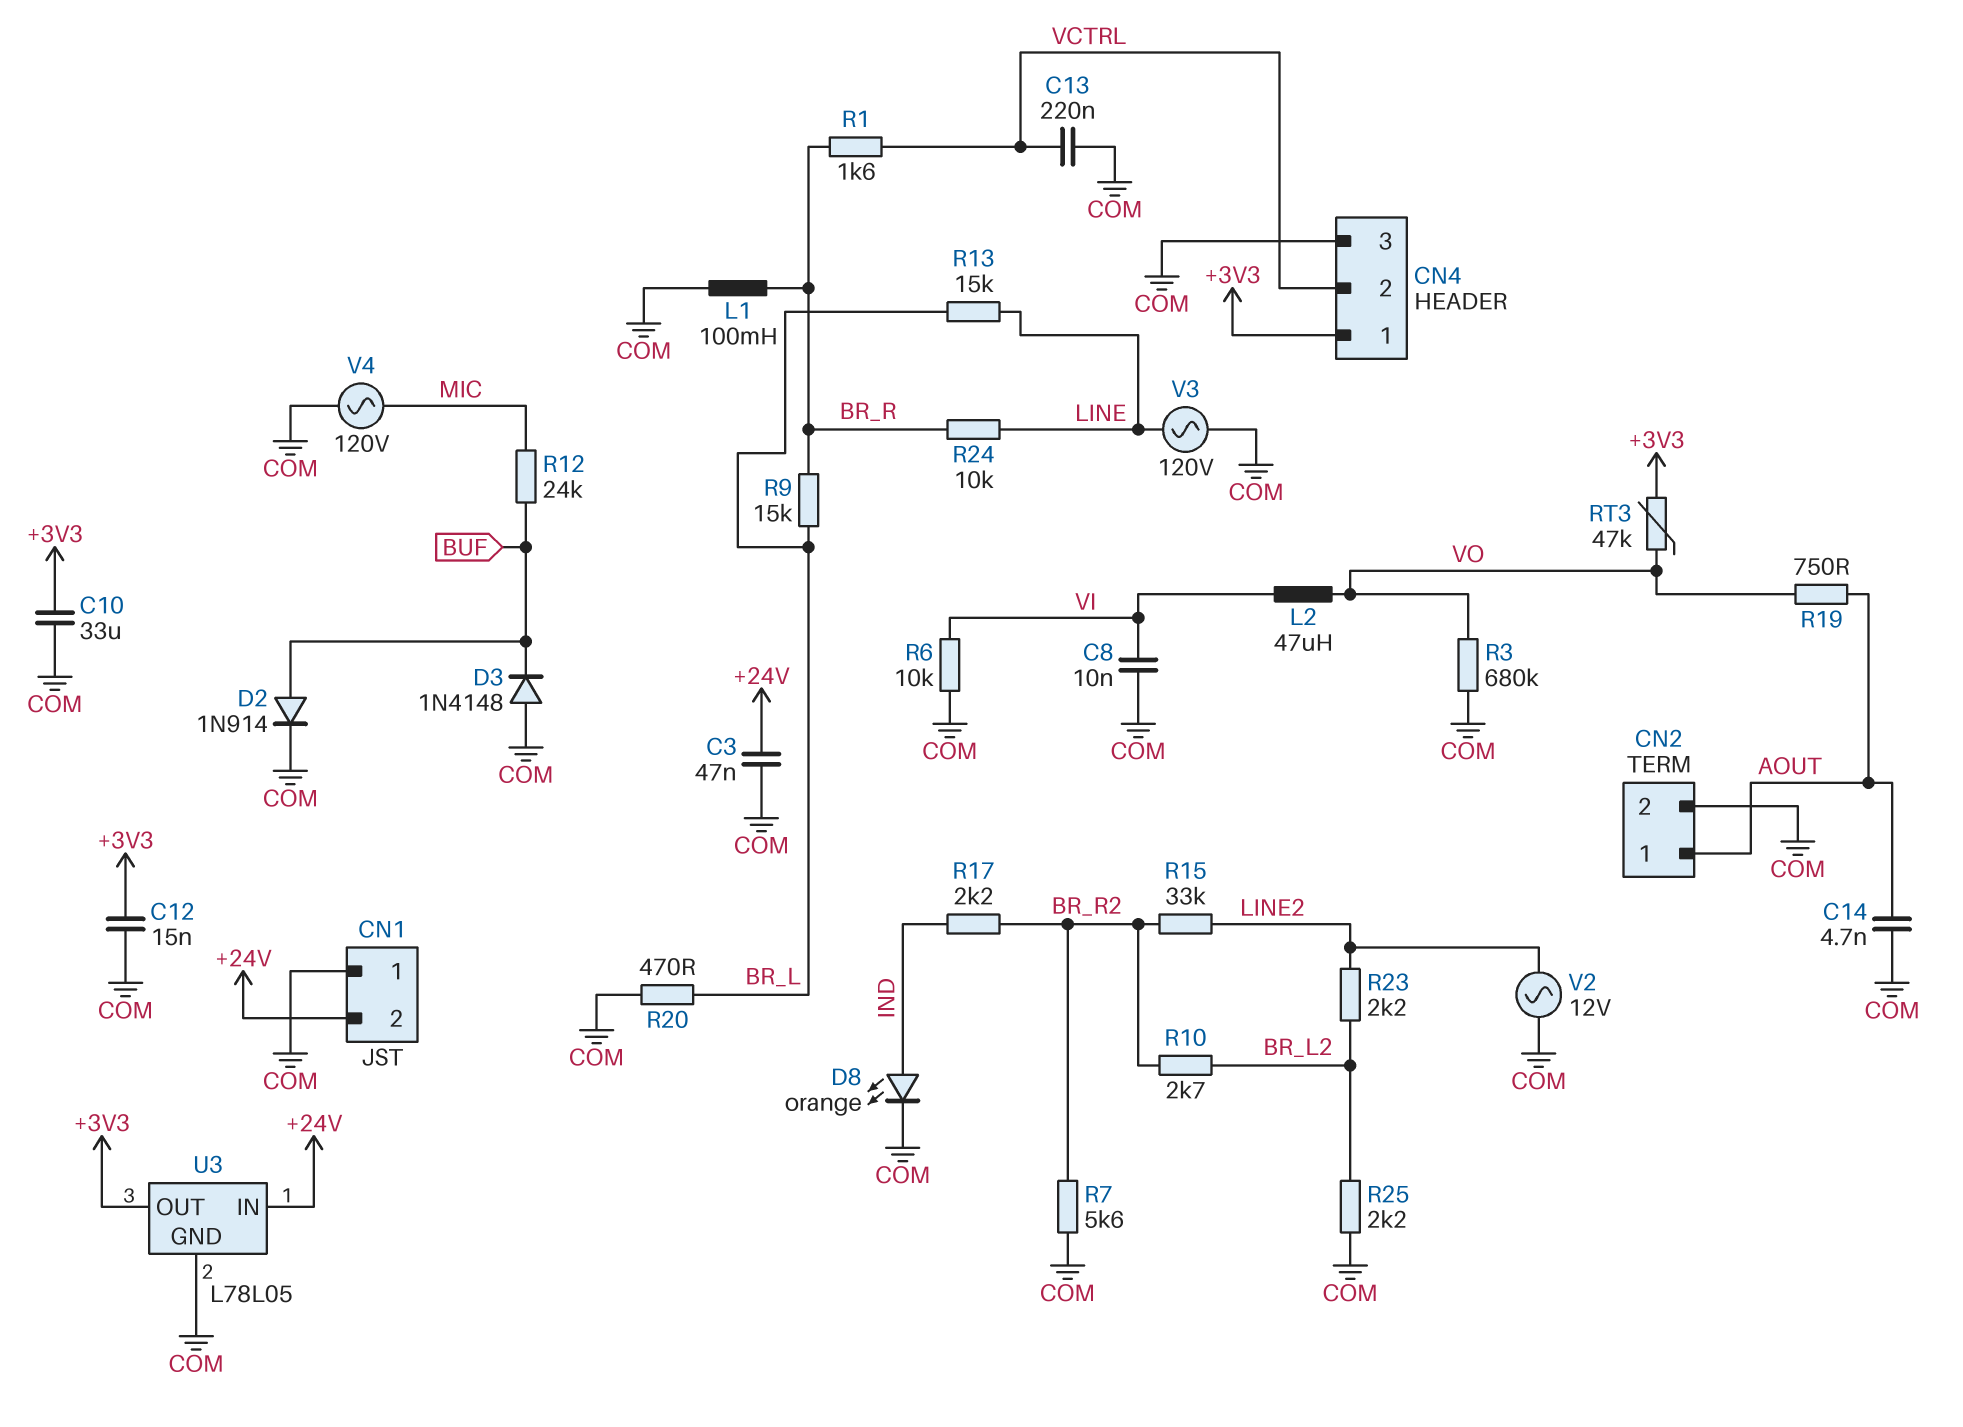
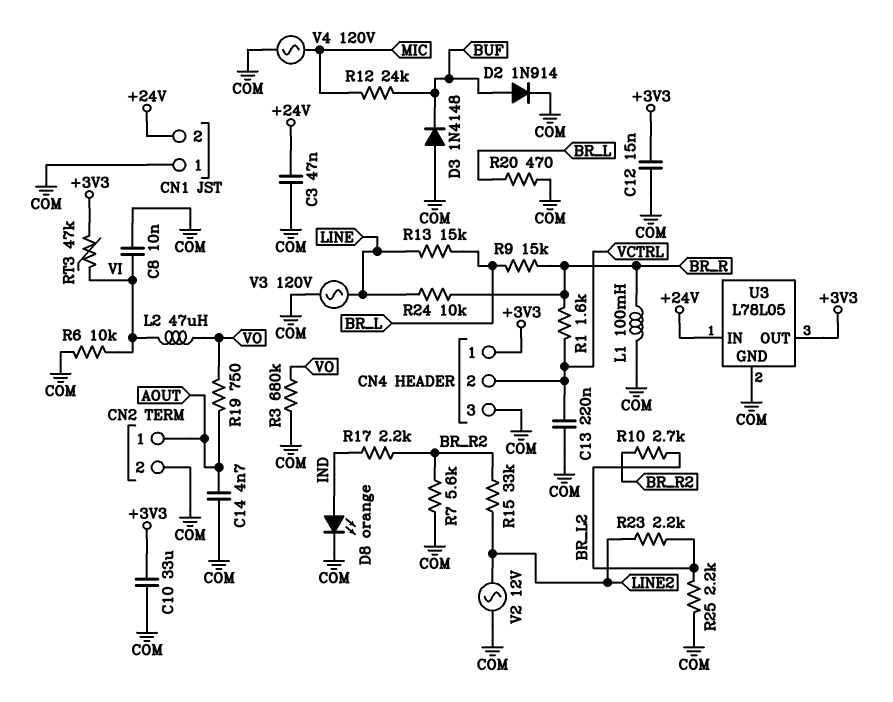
RT3: 47k (+3V3, VO) -> 47k (+3V3, VI)

